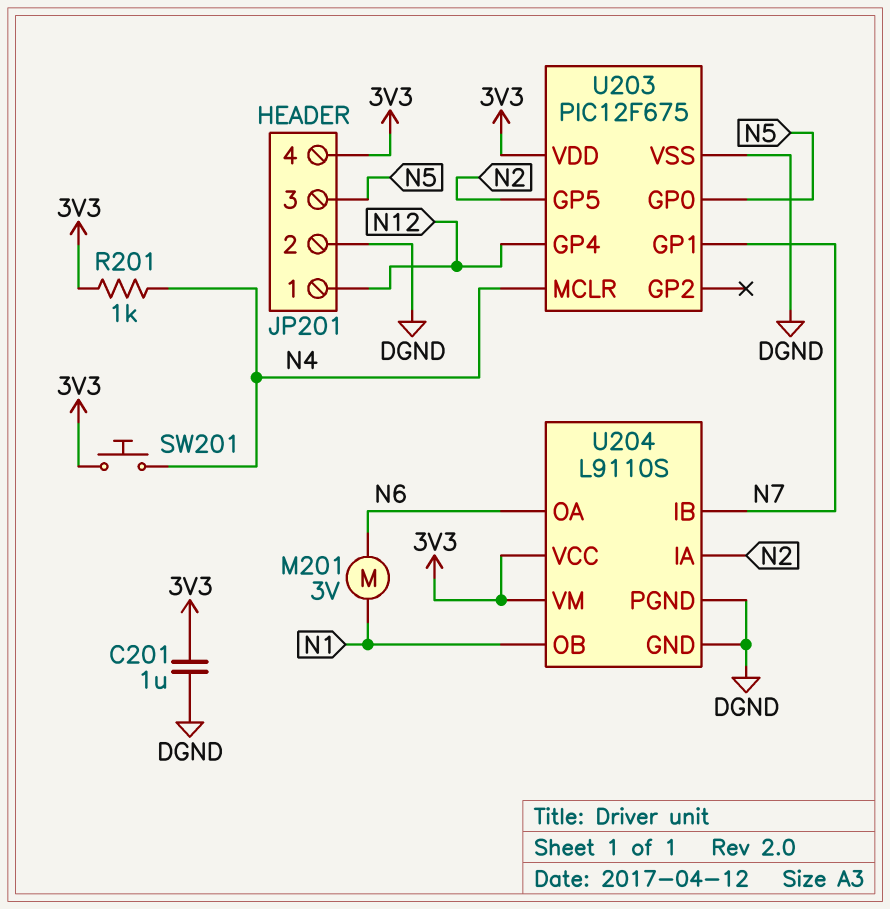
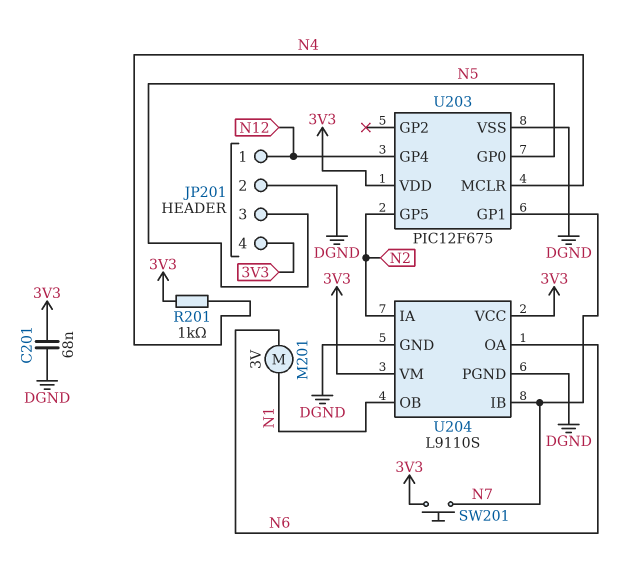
C201: 1uF (3V3, DGND) -> 68nF (3V3, DGND)
SW201: button (3V3, N4) -> button (3V3, N7)

